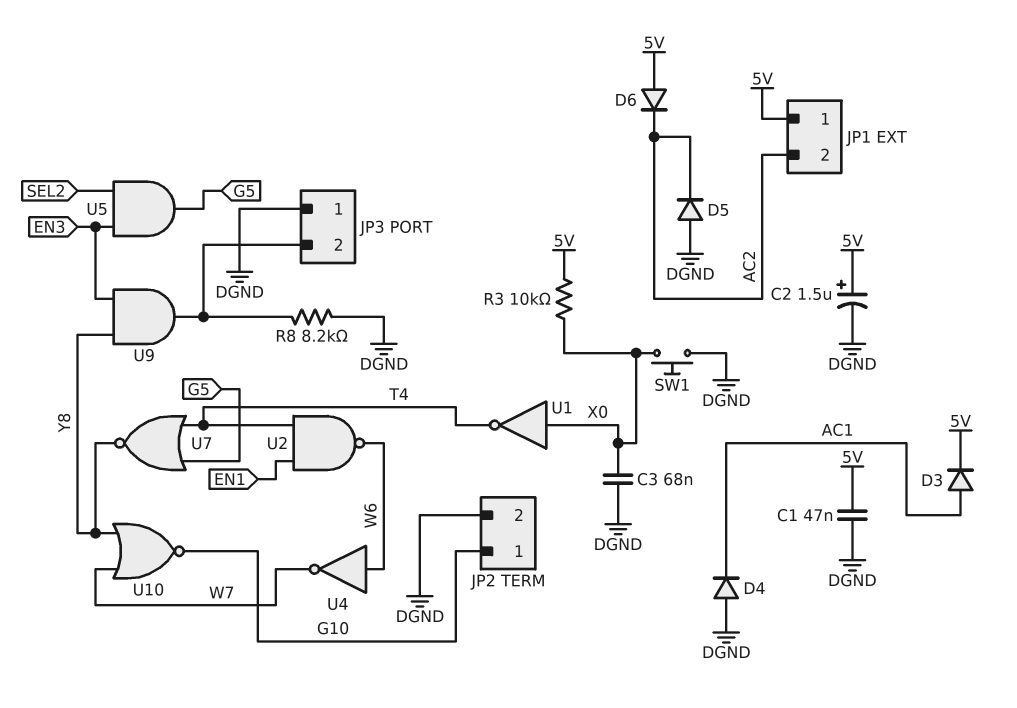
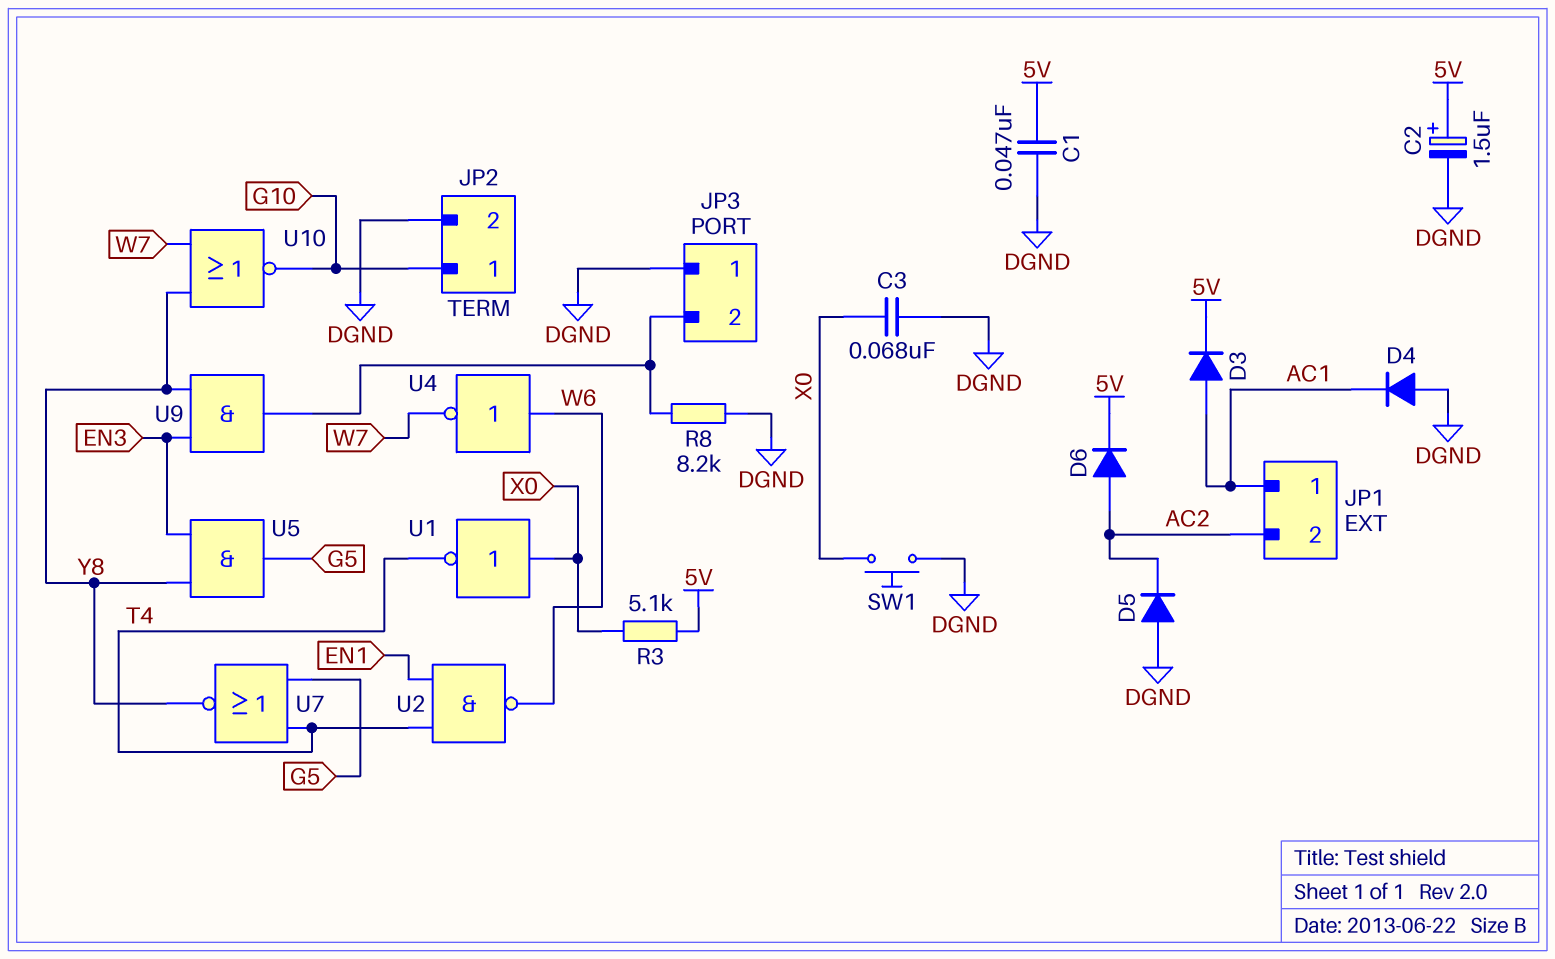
D6: diode (A 5V, K AC2) -> diode (A AC2, K 5V)
JP1 pin 1: 5V -> AC1
R3: 10k (5V, X0) -> 5.1k (5V, X0)
U5: AND (in EN3, in SEL2, out G5) -> AND (in EN3, in Y8, out G5)

